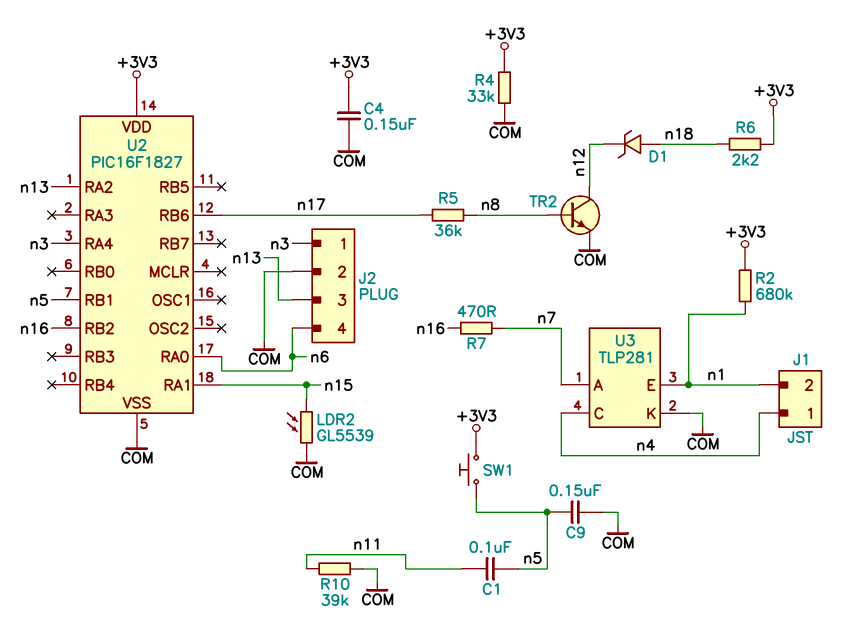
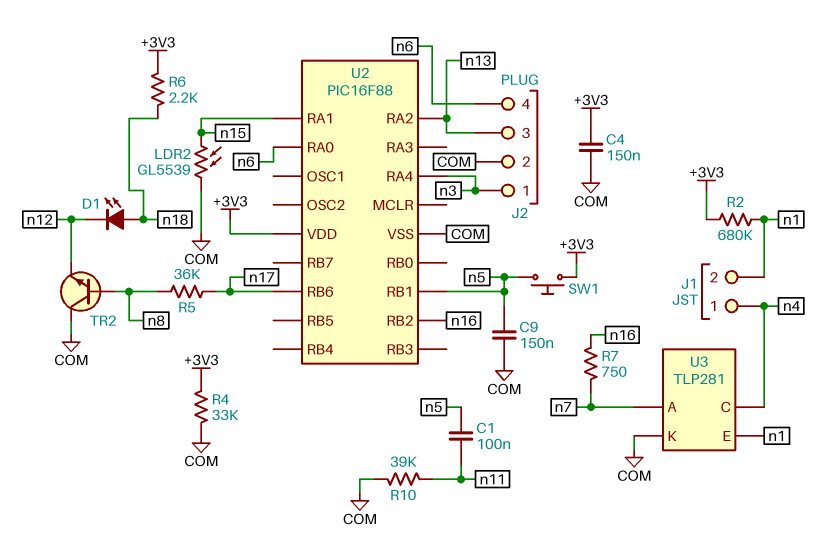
D1: zener (A n18, K n12) -> LED (A n18, K n12)
R7: 470 (n7, n16) -> 750 (n7, n16)
TR2: NPN (B n8, C n12, E COM) -> NPN (B n8, C COM, E n12)
U2: PIC16F1827 -> PIC16F88

